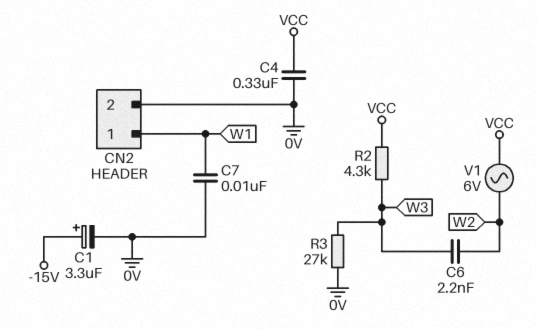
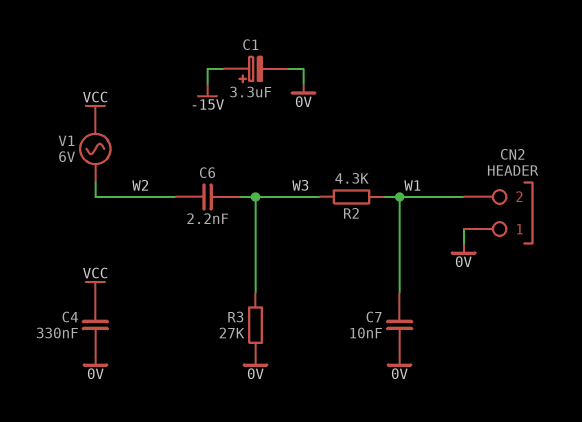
CN2 pin 1: W1 -> 0V
CN2 pin 2: 0V -> W1
R2: 4.3k (VCC, W3) -> 4.3k (W1, W3)

